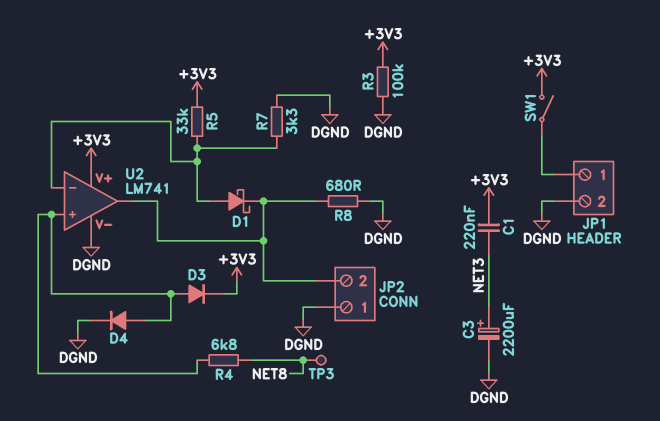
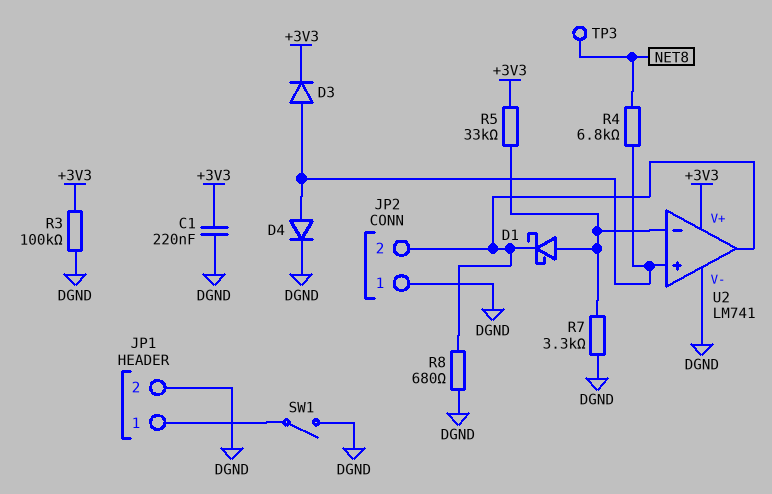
C1: 220nF (+3V3, NET3) -> 220nF (+3V3, DGND)
C3: 2200uF (plus NET3, minus DGND) -> none
SW1: switch (+3V3, JP1/1) -> switch (DGND, JP1/1)

